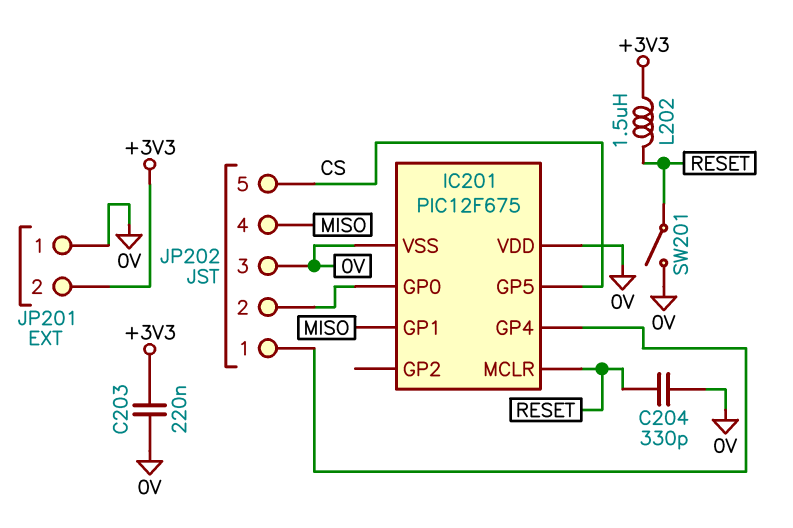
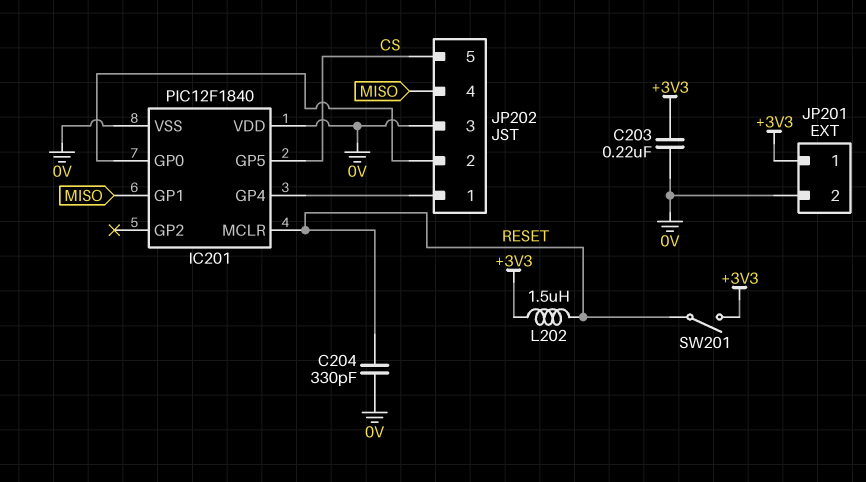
IC201: PIC12F675 -> PIC12F1840
JP201 pin 1: 0V -> +3V3
JP201 pin 2: +3V3 -> 0V
SW201: switch (0V, RESET) -> switch (+3V3, RESET)

